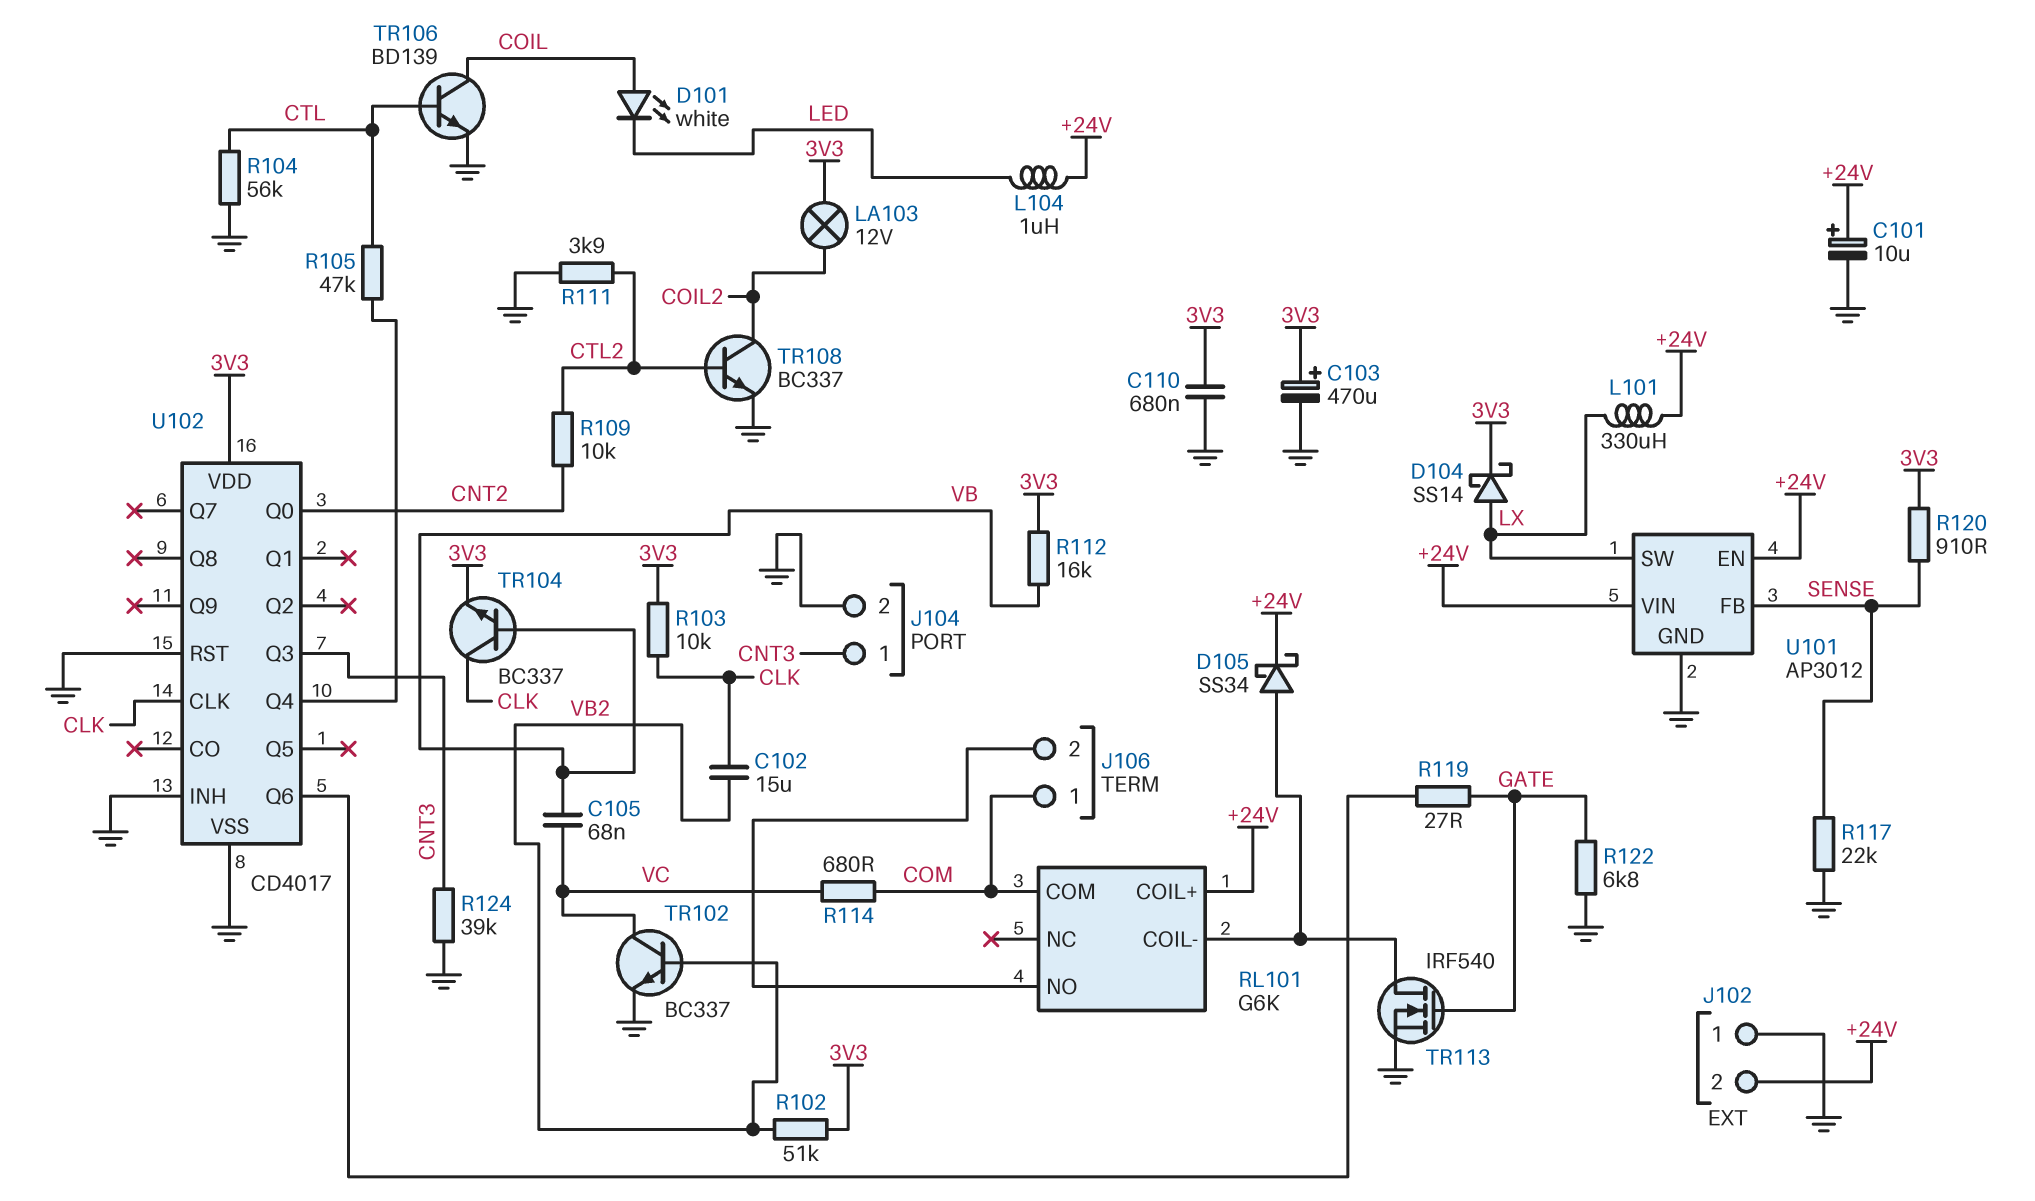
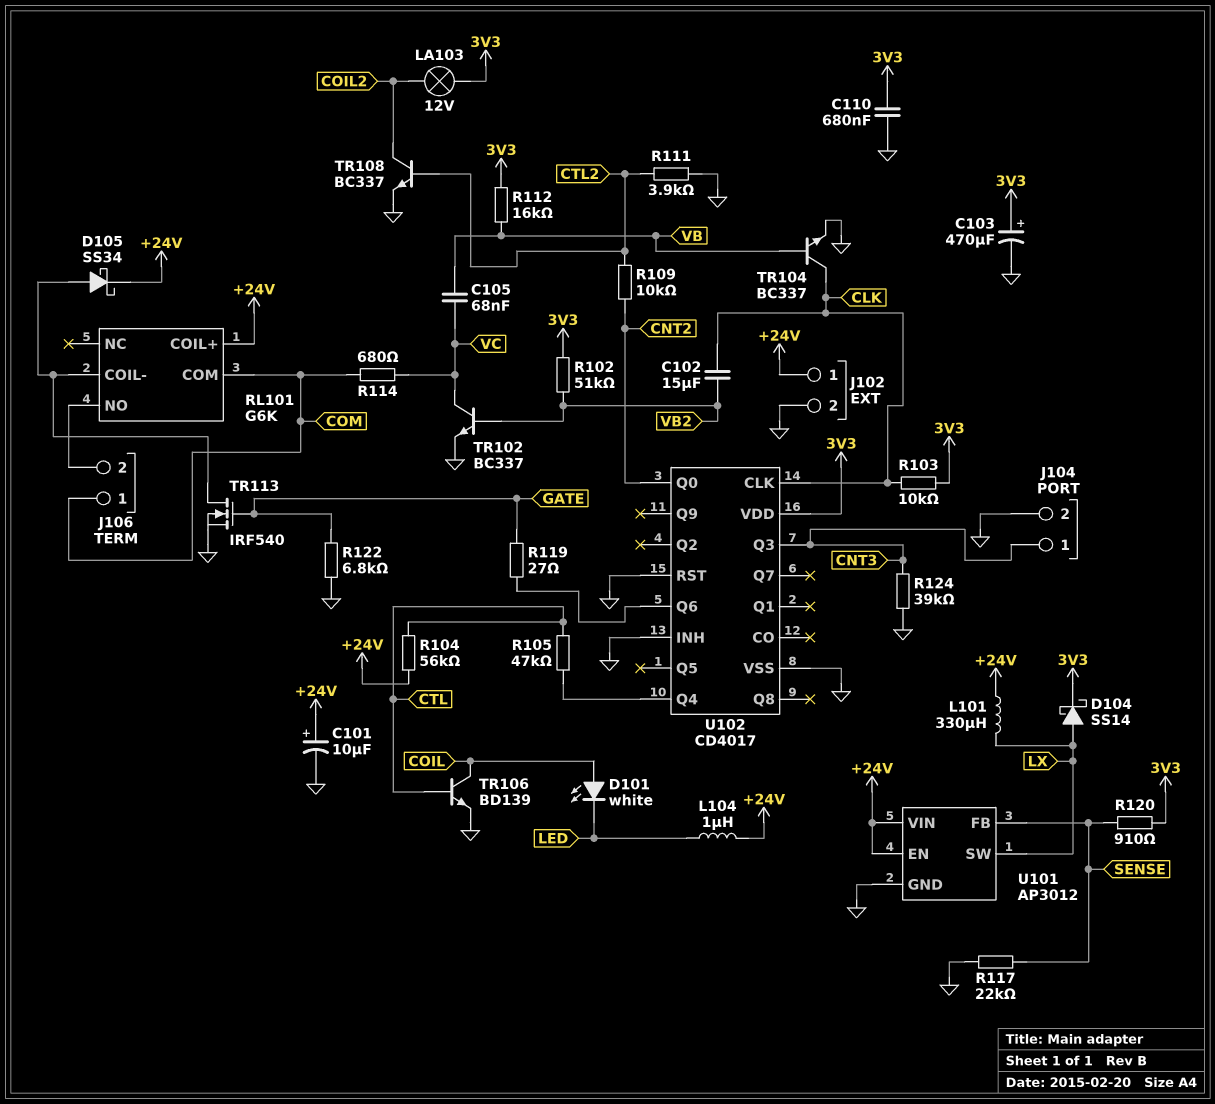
J102 pin 1: GND -> +24V
J102 pin 2: +24V -> GND
R104: 56k (CTL, GND) -> 56k (+24V, CTL)
TR104: NPN BC337 (B VB, C CLK, E 3V3) -> NPN BC337 (B VB, C CLK, E GND)

